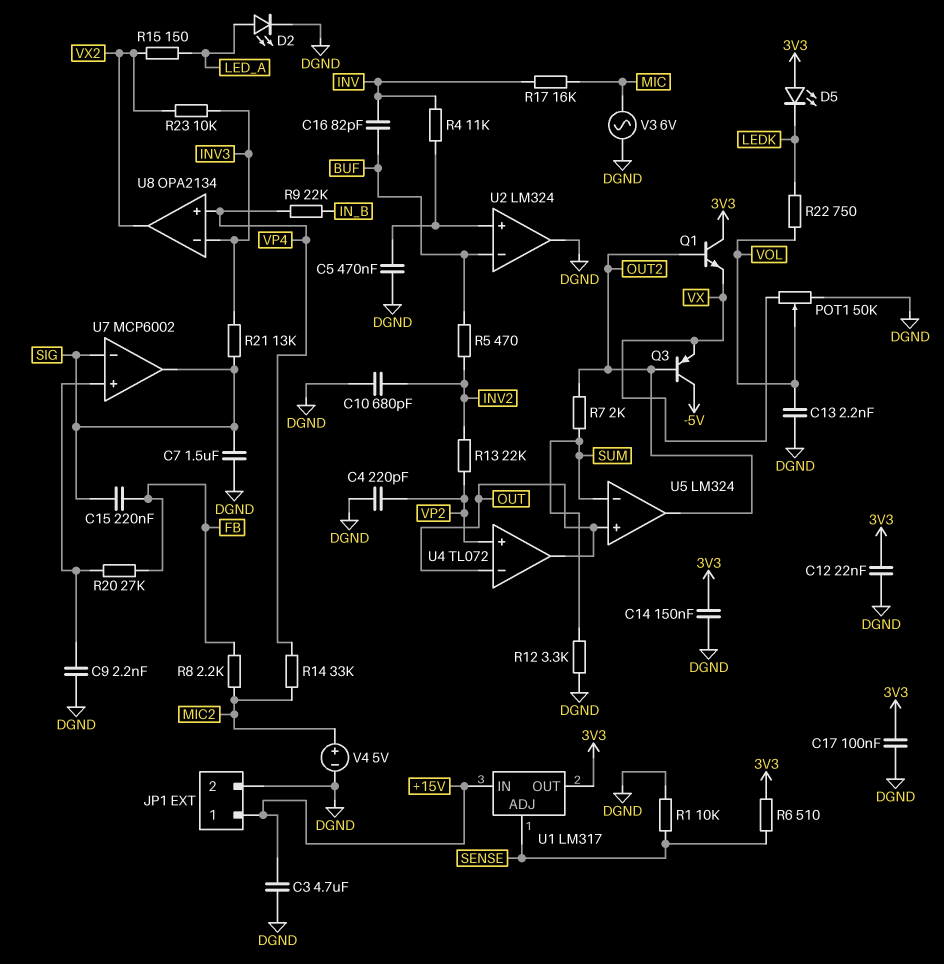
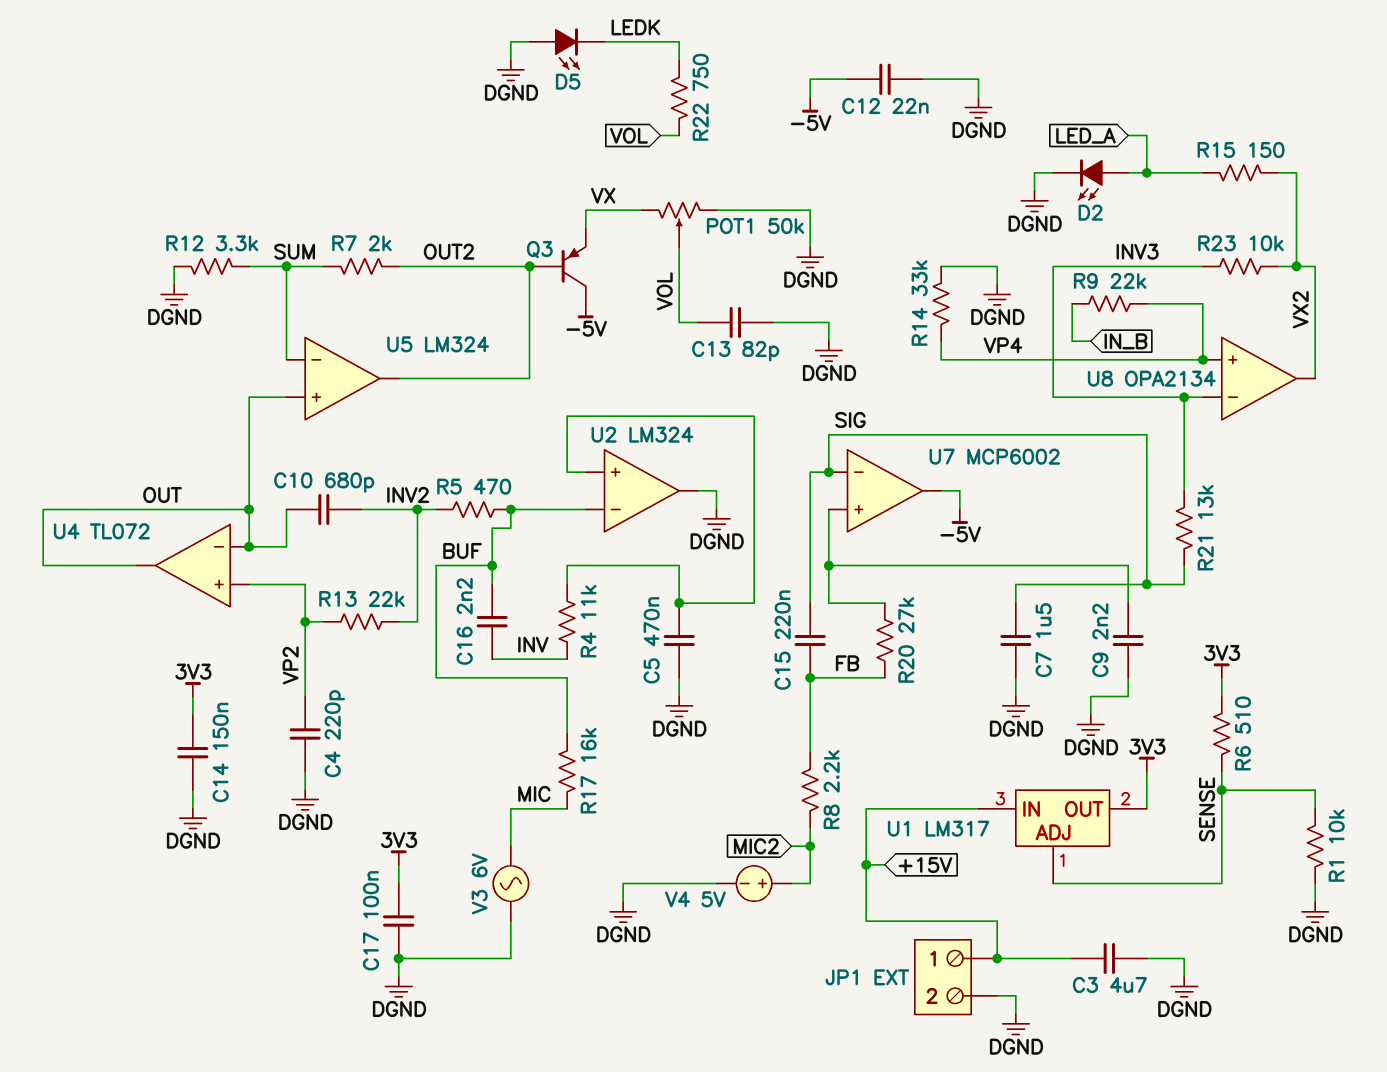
C10: 680pF (DGND, INV2) -> 680pF (INV2, OUT)
C12: 22nF (3V3, DGND) -> 22nF (-5V, DGND)
C13: 2.2nF (DGND, VOL) -> 82pF (DGND, VOL)
C16: 82pF (BUF, INV) -> 2.2nF (BUF, INV)
D5: LED (A 3V3, K LEDK) -> LED (A DGND, K LEDK)
Q1: NPN (B OUT2, C 3V3, E VX) -> none
R14: 33k (MIC2, VP4) -> 33k (DGND, VP4)
R17: 16k (INV, MIC) -> 16k (BUF, MIC)
U7 pin out: SIG -> -5V

